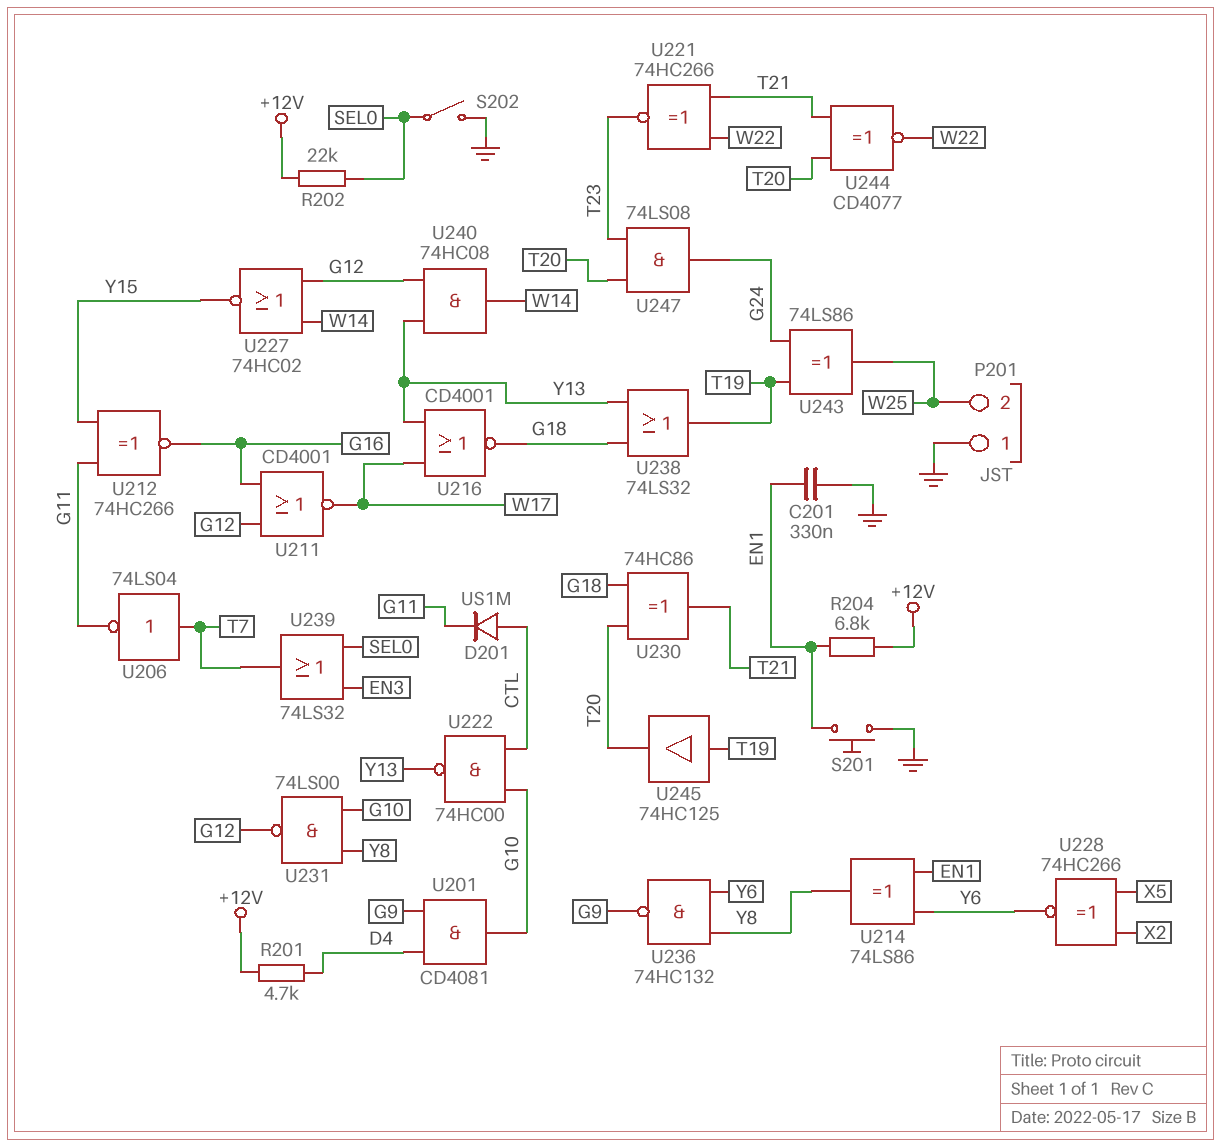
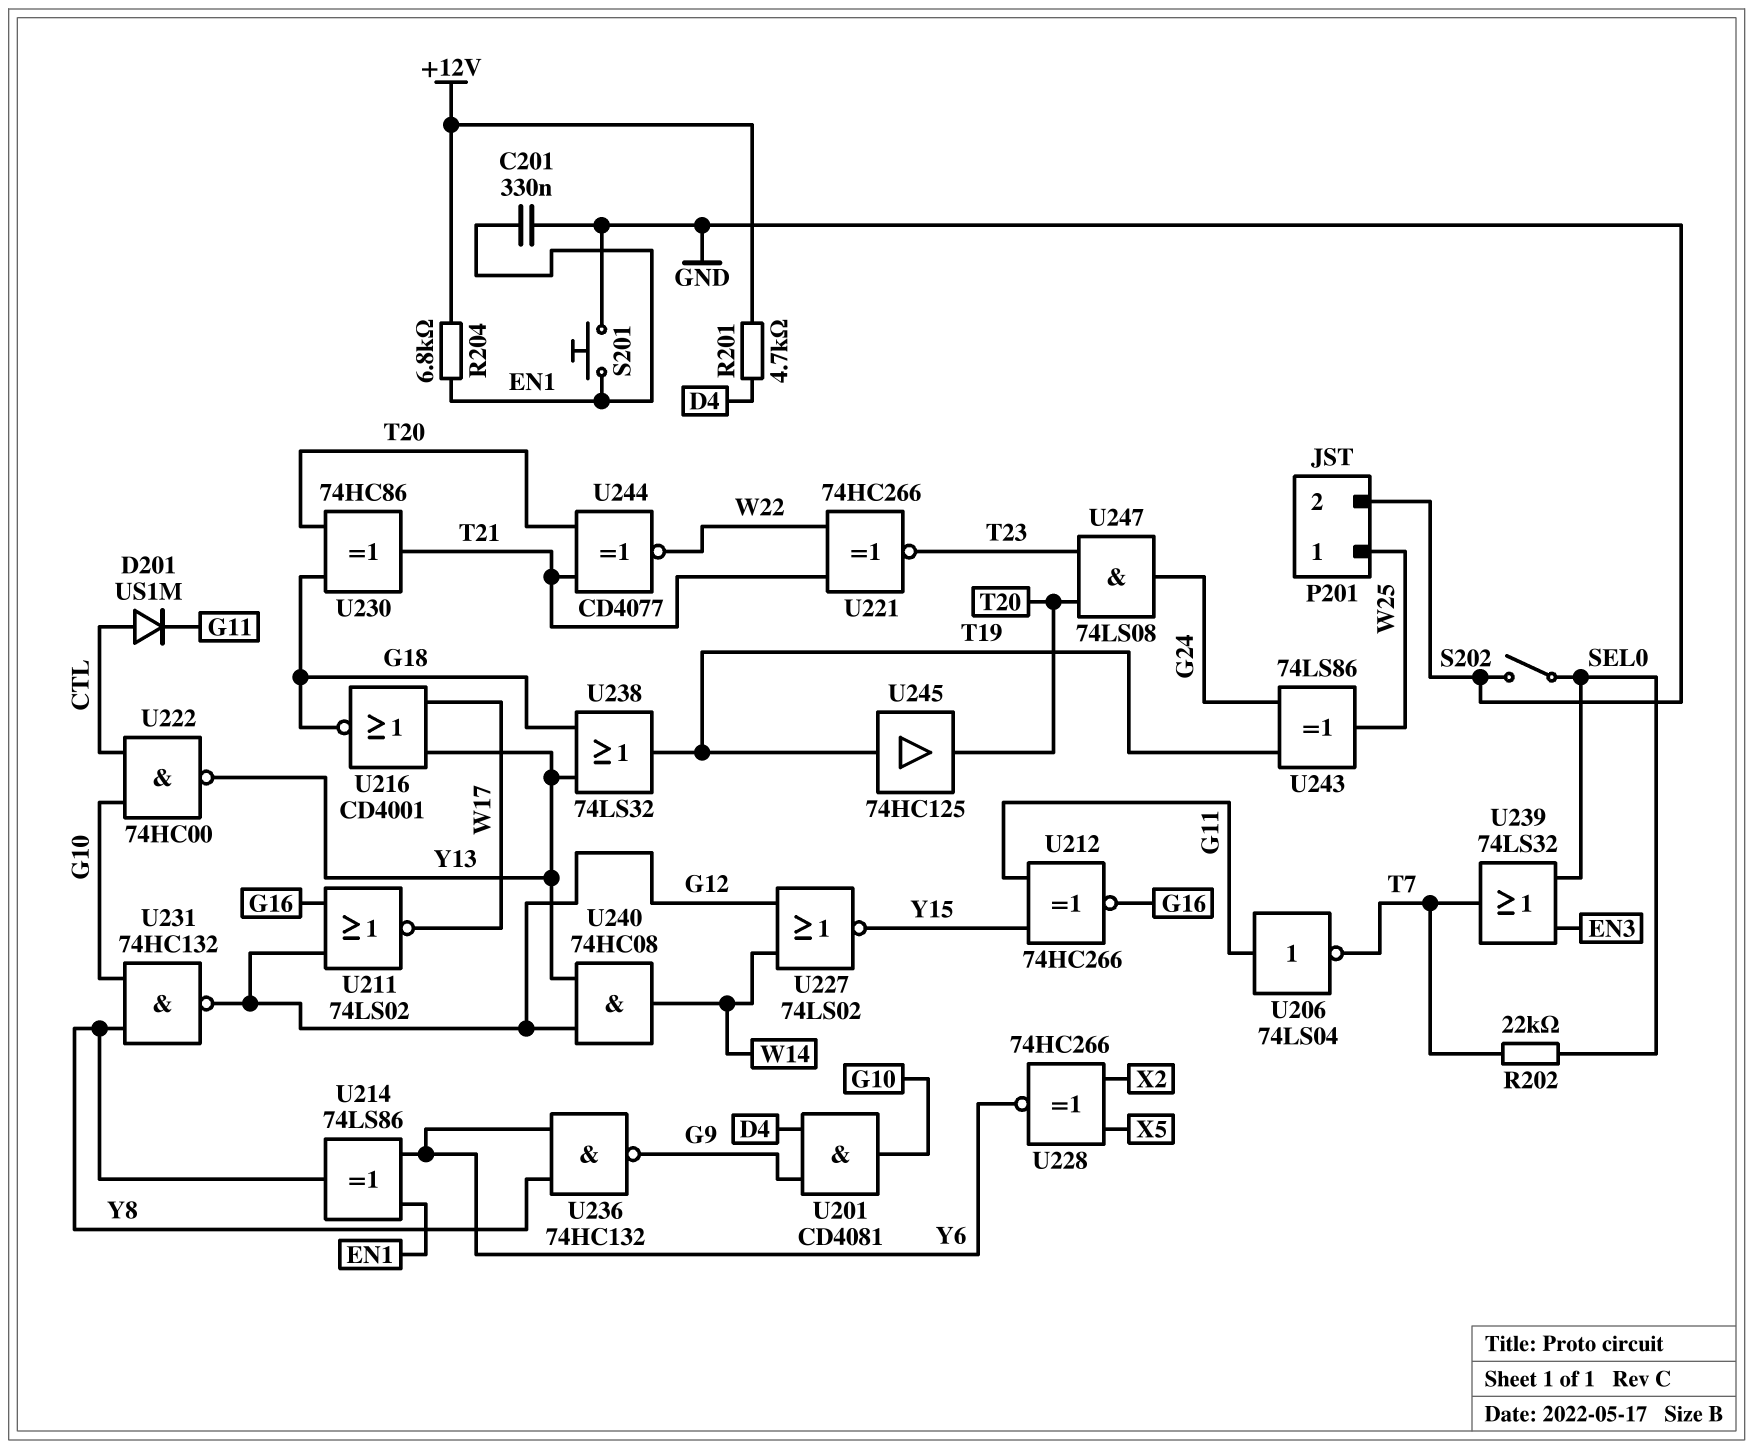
P201 pin 1: GND -> W25
P201 pin 2: W25 -> GND
R202: 22k (+12V, SEL0) -> 22k (SEL0, T7)
U206: NOT 74LS04 (in T7, out G11) -> NOT 74LS04 (in G11, out T7)
U211: NOR CD4001 (in G12, in G16, out W17) -> NOR 74LS02 (in G12, in G16, out W17)
U227: NOR 74HC02 (in G12, in W14, out Y15) -> NOR 74LS02 (in G12, in W14, out Y15)
U231: NAND 74LS00 (in G10, in Y8, out G12) -> NAND 74HC132 (in G10, in Y8, out G12)

